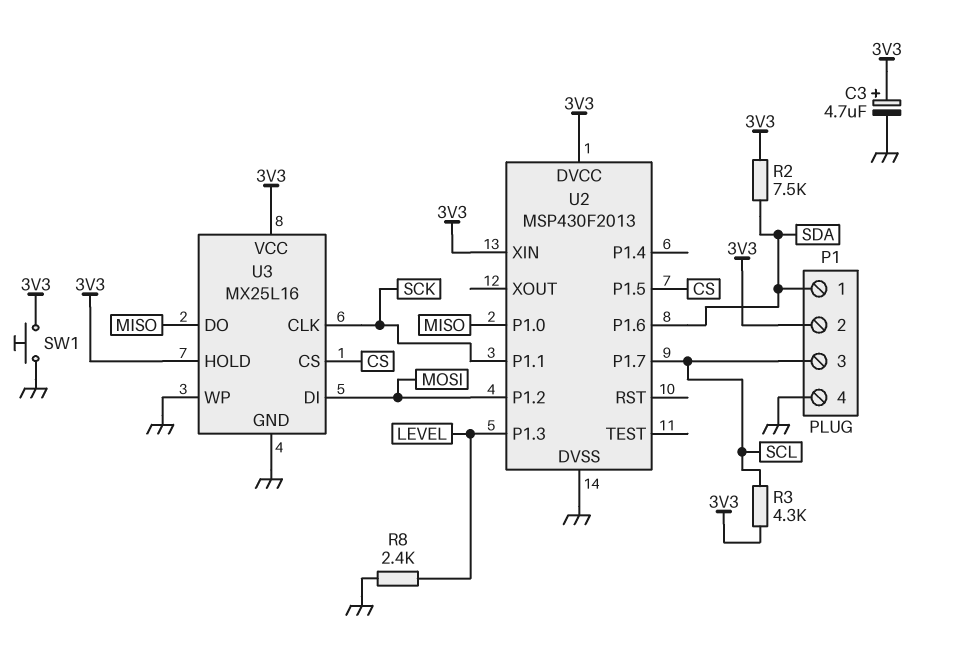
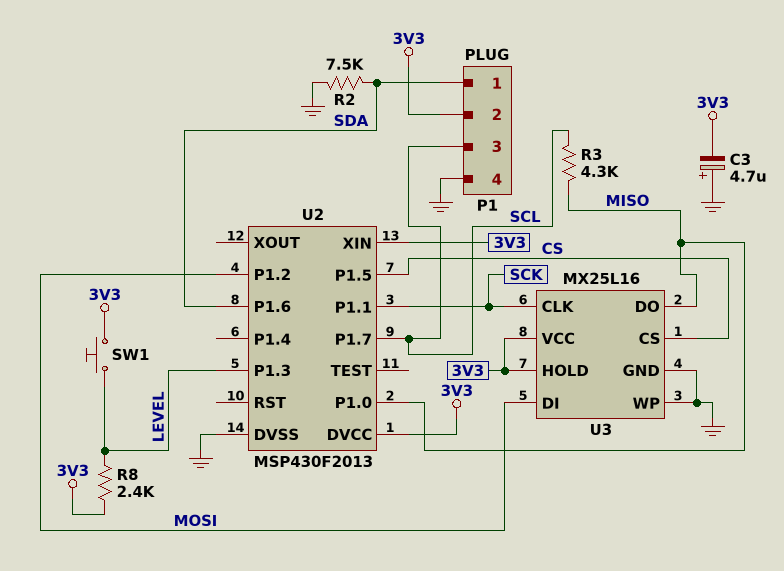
C3: 4.7uF (plus 3V3, minus GND) -> 4.7uF (plus GND, minus 3V3)
R2: 7.5k (3V3, SDA) -> 7.5k (GND, SDA)
R3: 4.3k (3V3, SCL) -> 4.3k (MISO, SCL)
R8: 2.4k (GND, LEVEL) -> 2.4k (3V3, LEVEL)
SW1: button (3V3, GND) -> button (3V3, LEVEL)

